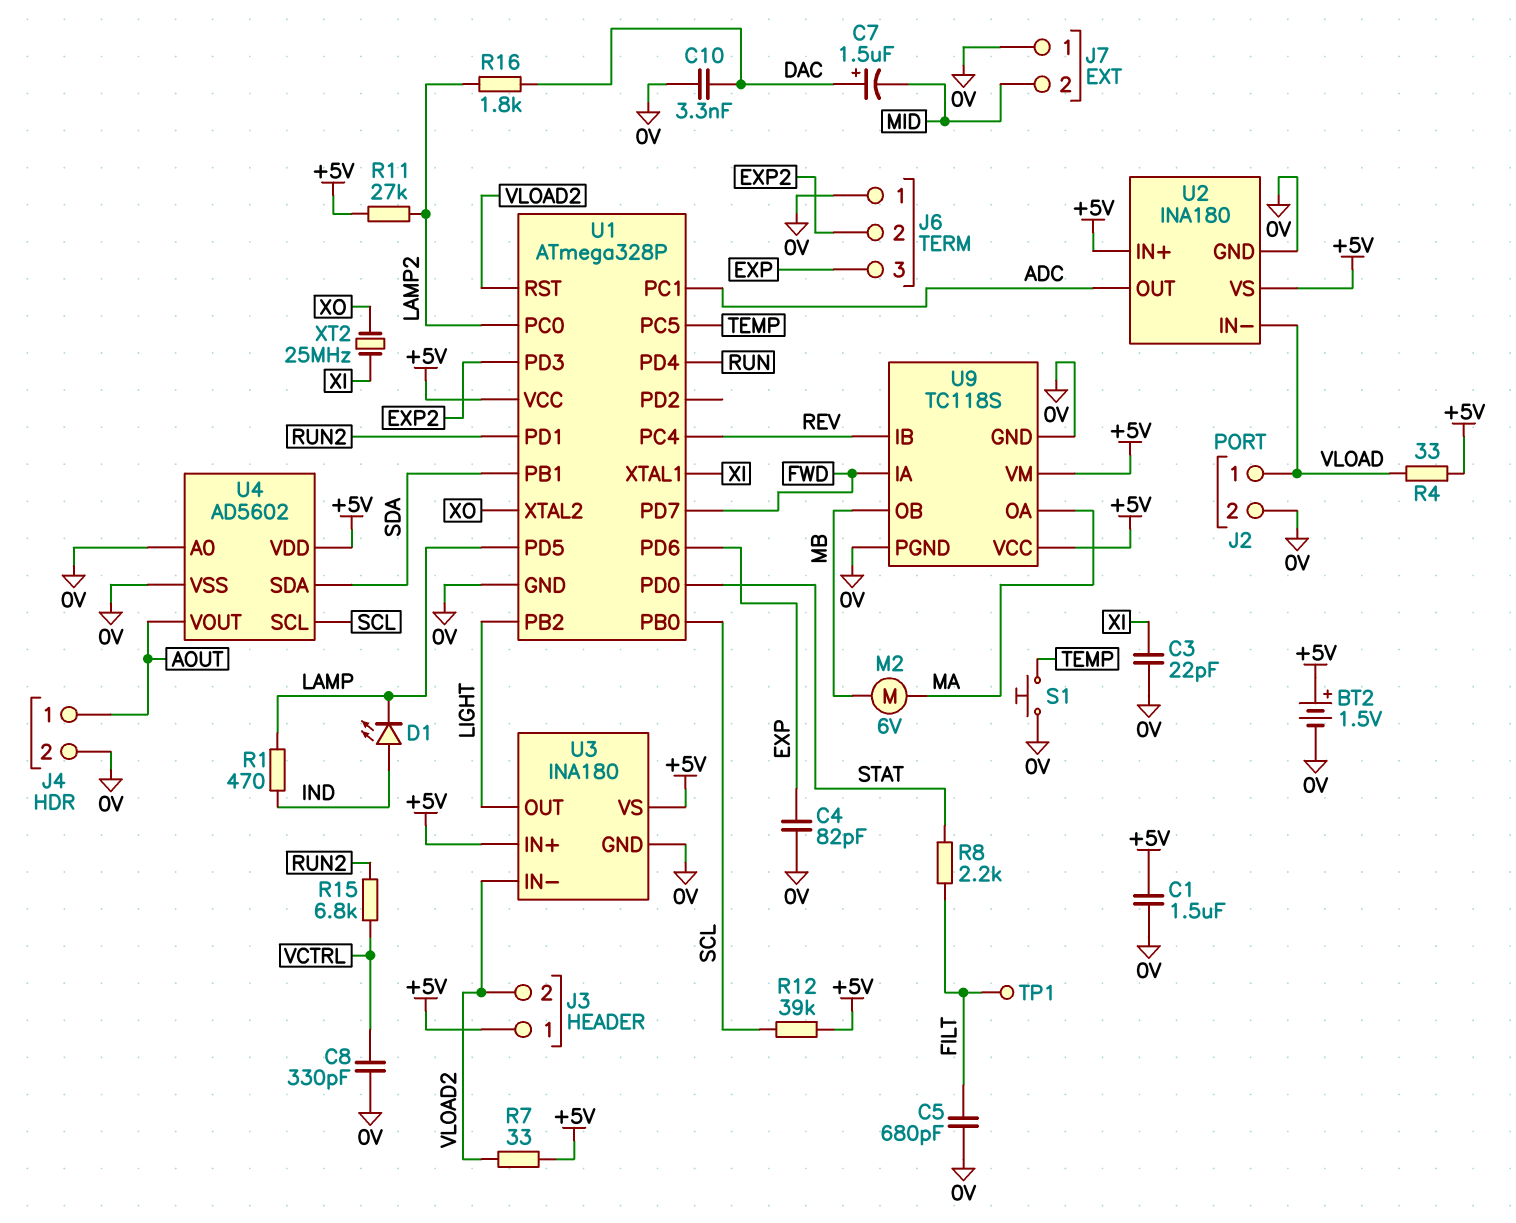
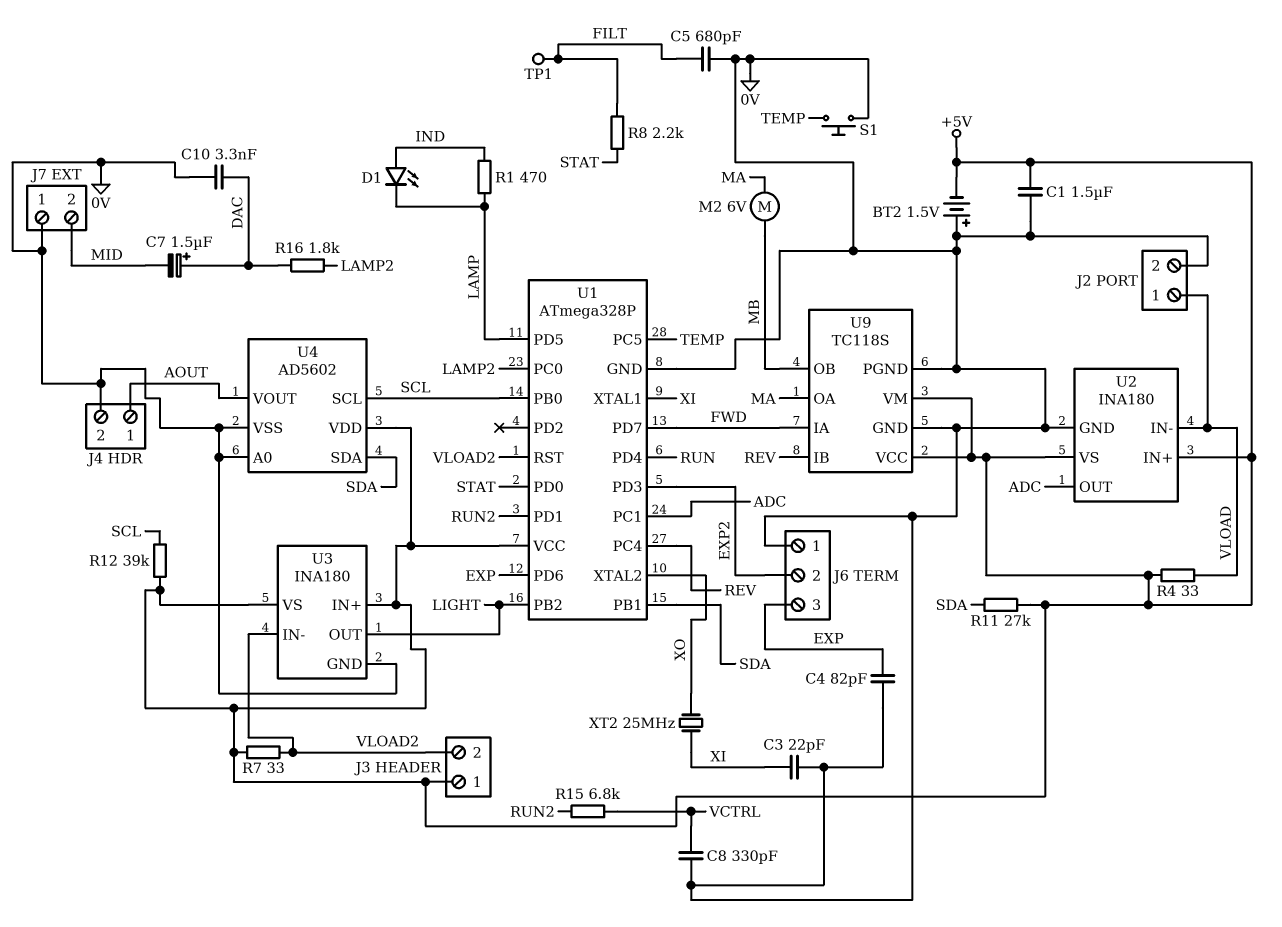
BT2: 1.5V (plus +5V, minus 0V) -> 1.5V (plus 0V, minus +5V)
R11: 27k (+5V, LAMP2) -> 27k (+5V, SDA)

